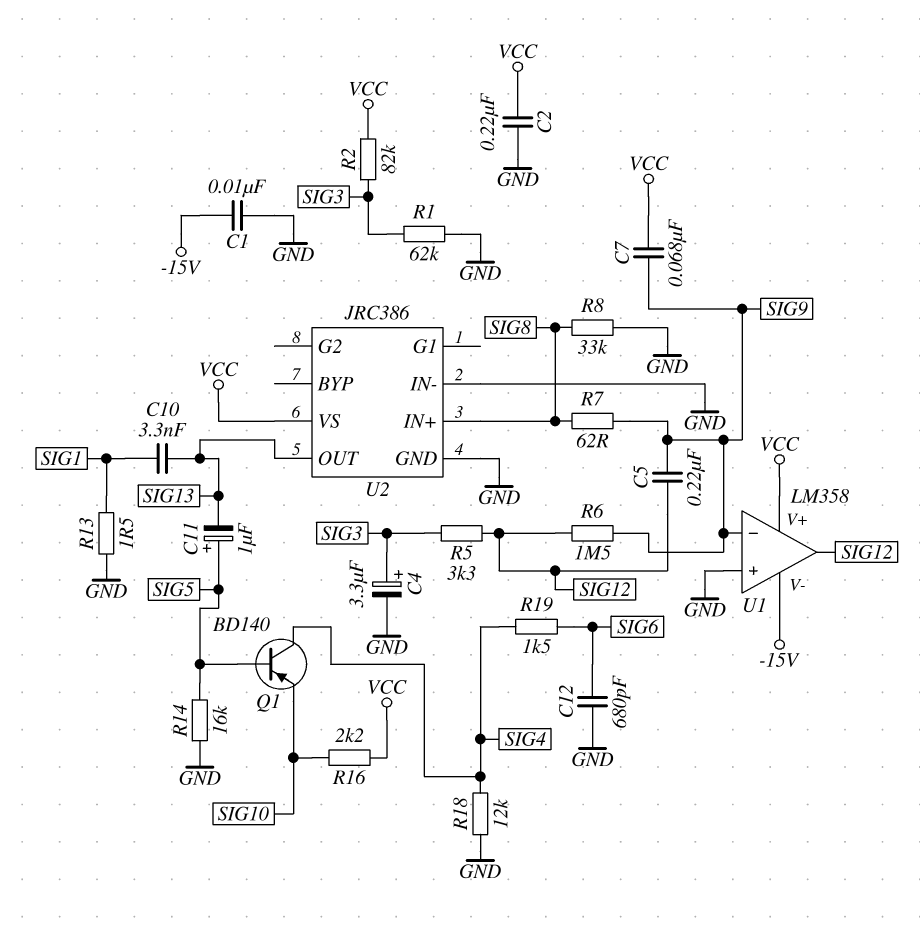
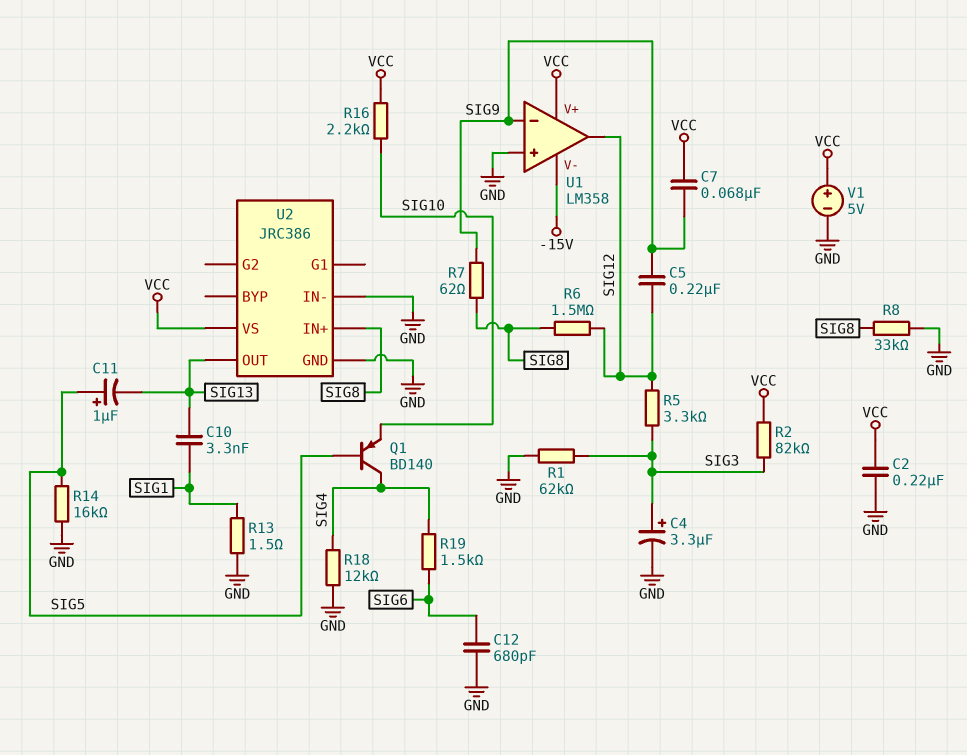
C1: 10nF (-15V, GND) -> none
R6: 1.5M (SIG9, SIG12) -> 1.5M (SIG8, SIG12)
V1: none -> 5V (plus VCC, minus GND)

